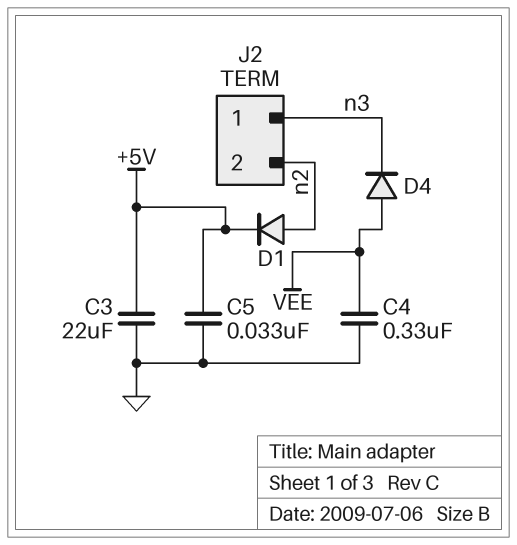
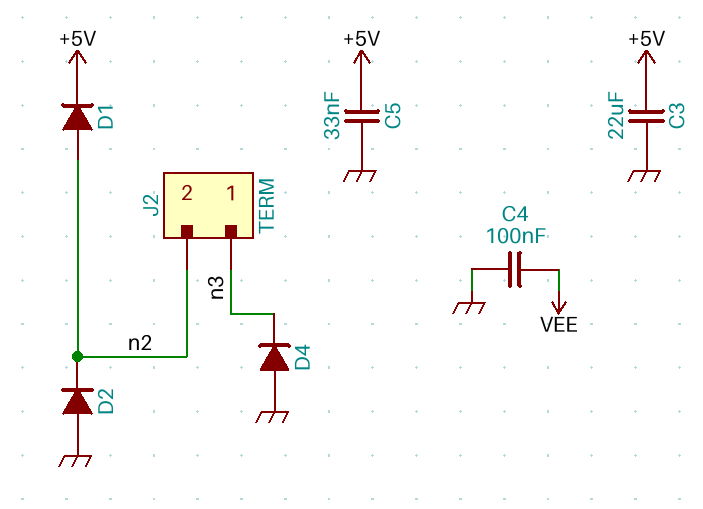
C4: 330nF (GND, VEE) -> 100nF (GND, VEE)
D2: none -> diode (A GND, K n2)
D4: diode (A VEE, K n3) -> diode (A GND, K n3)

